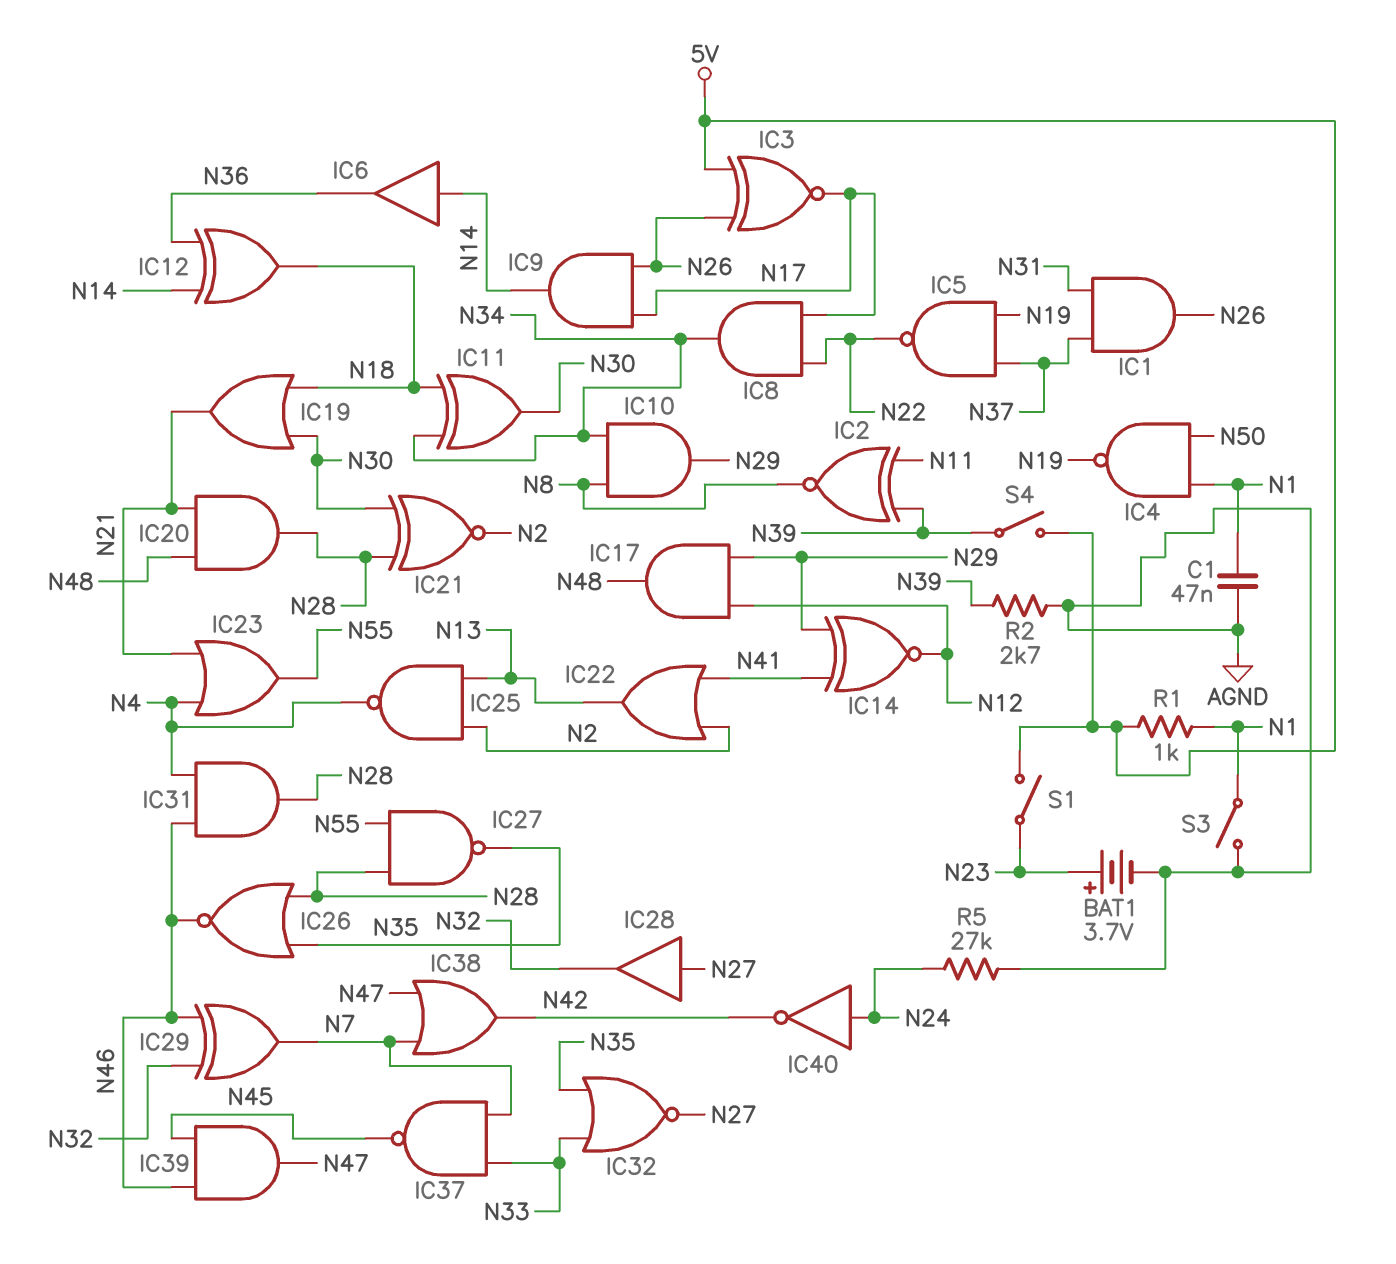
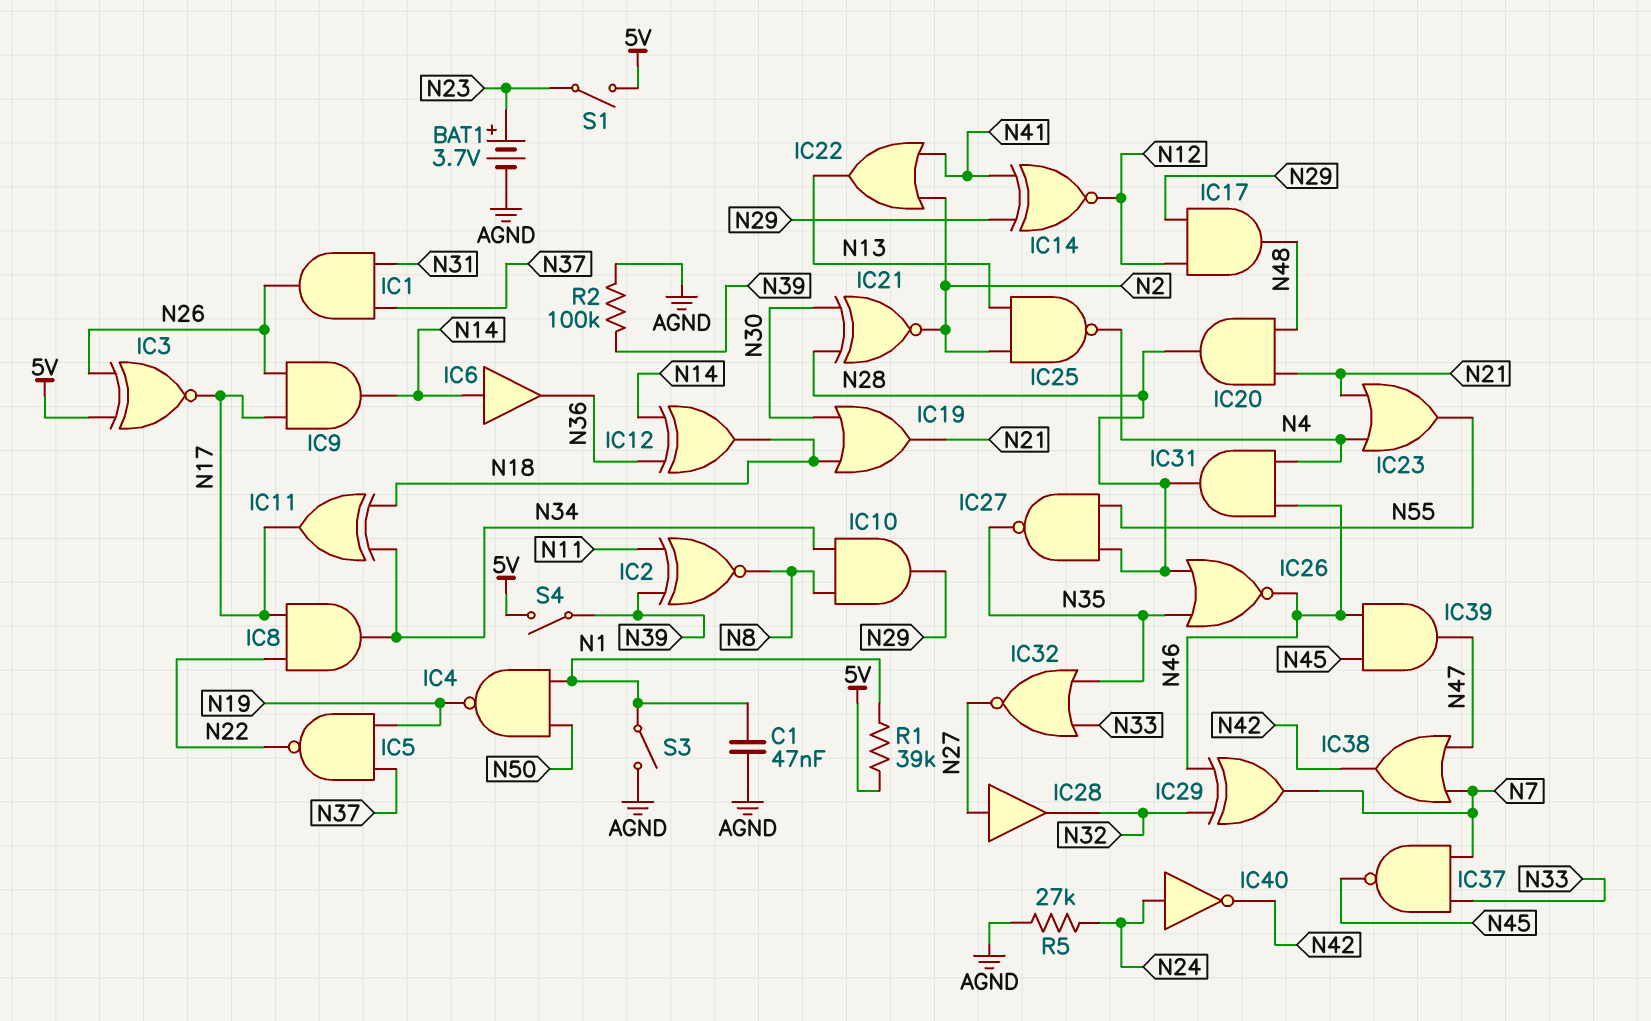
IC11: XOR (in N18, in N34, out N30) -> XOR (in N18, in N34, out N17)
R1: 1k (5V, N1) -> 39k (5V, N1)
R2: 2.7k (AGND, N39) -> 100k (AGND, N39)

